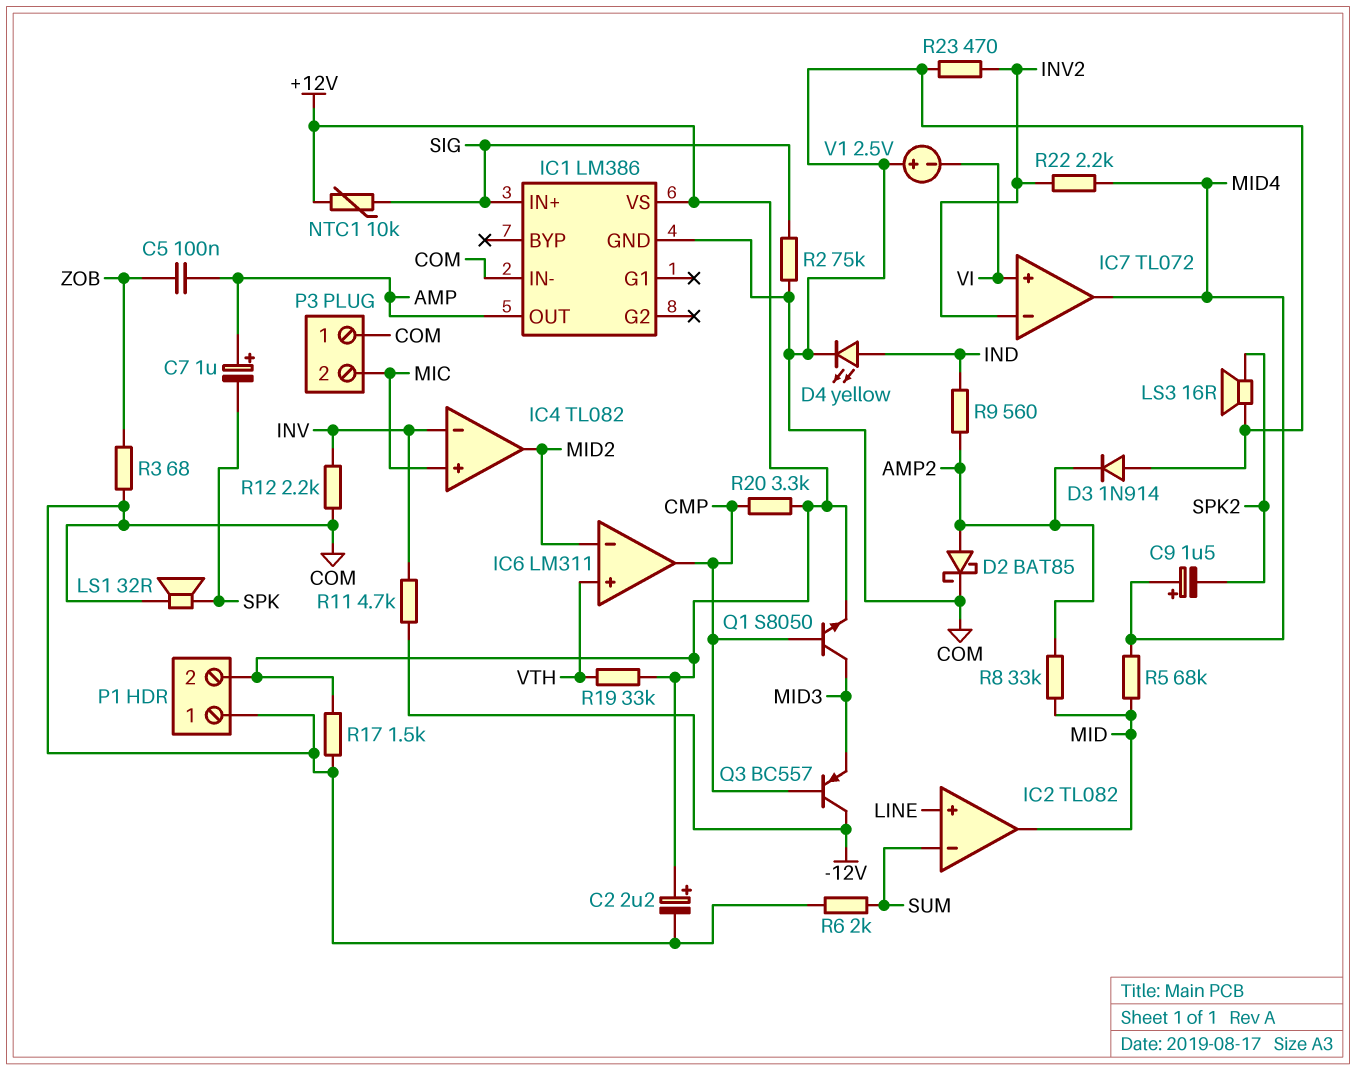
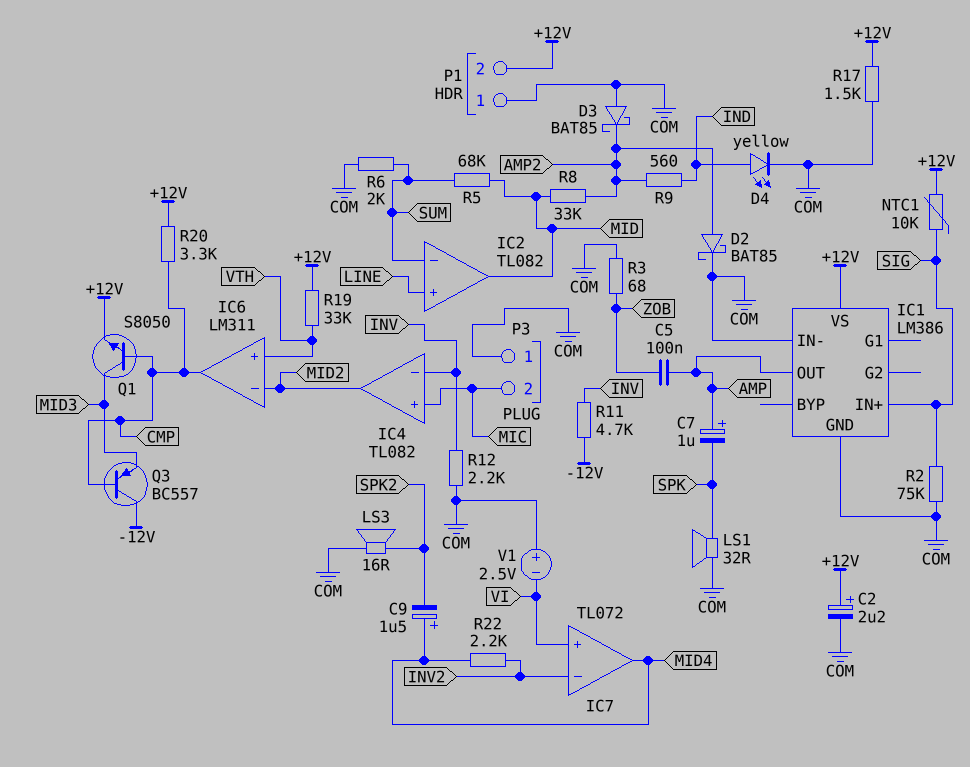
D3: diode 1N914 (A COM, K AMP2) -> schottky BAT85 (A COM, K AMP2)
R5: 68k (MID, MID4) -> 68k (MID, SUM)
R23: 470 (COM, INV2) -> none

